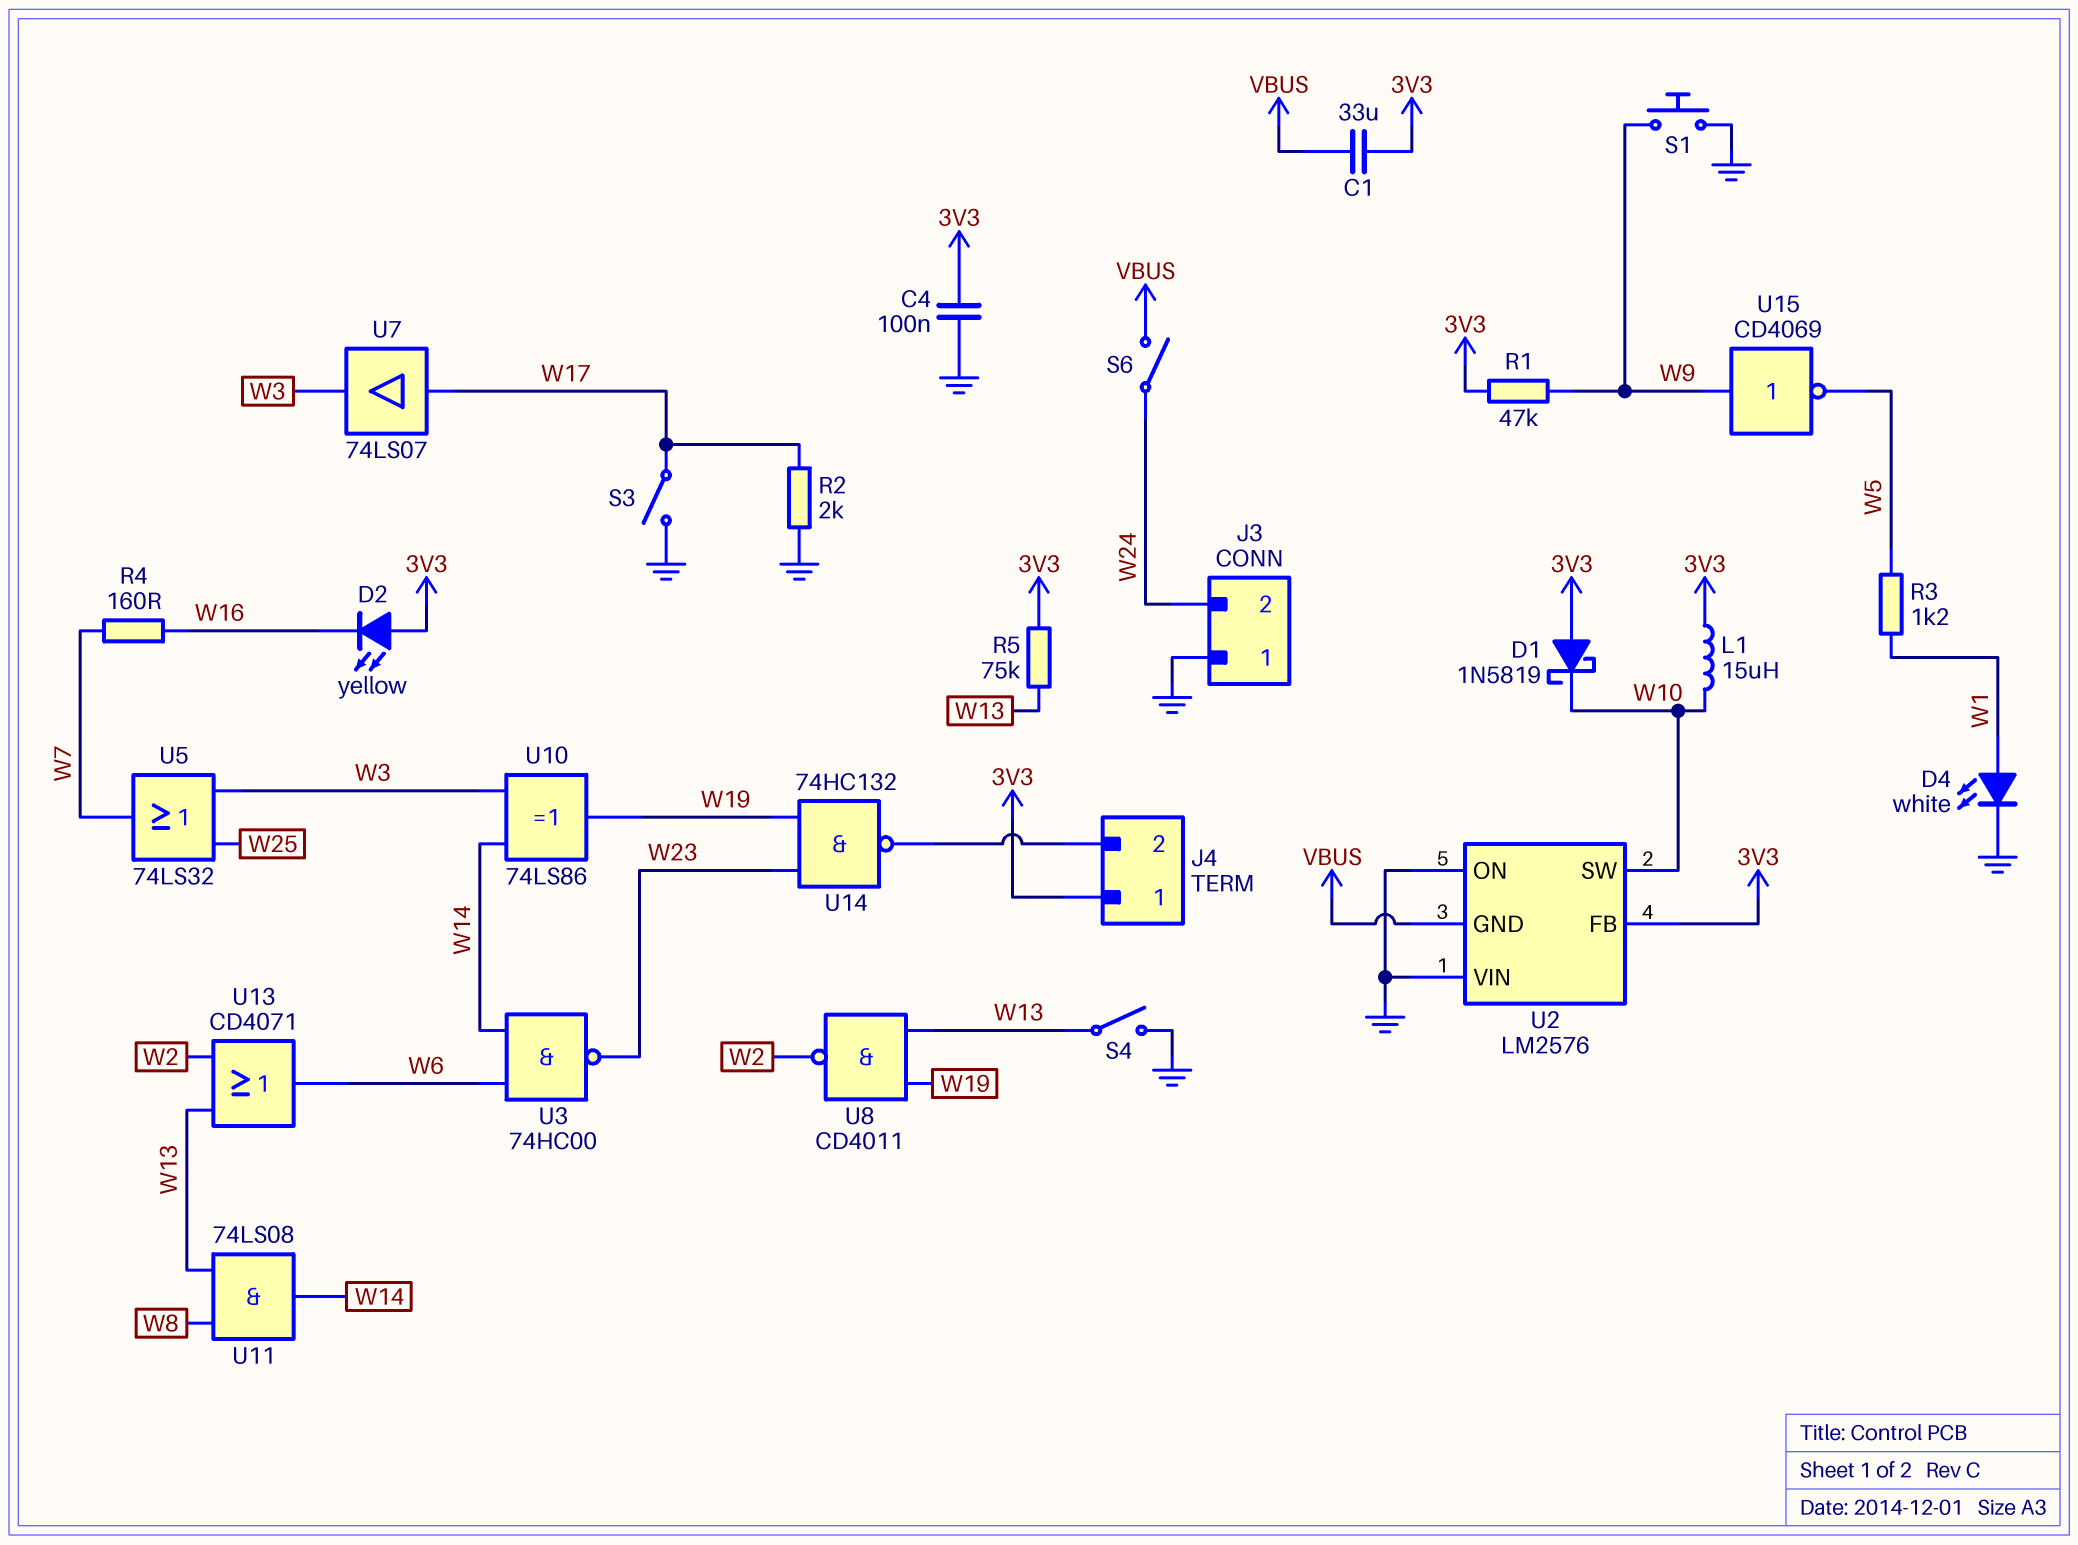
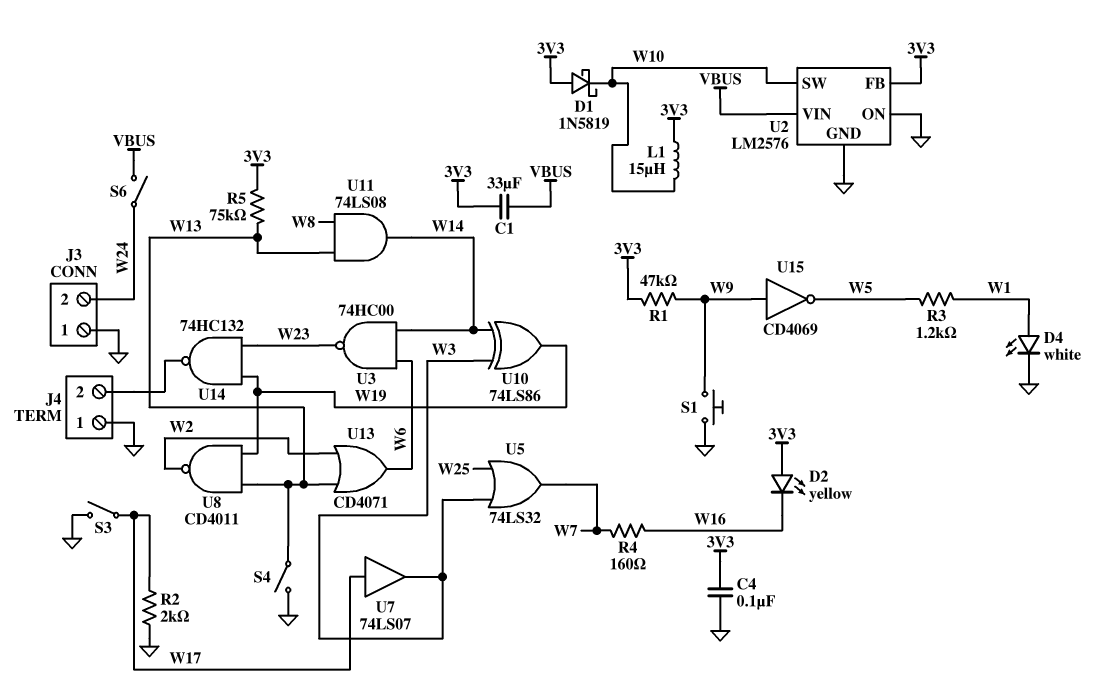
J4 pin 1: 3V3 -> GND
U2 pin GND: VBUS -> GND
U2 pin VIN: GND -> VBUS

